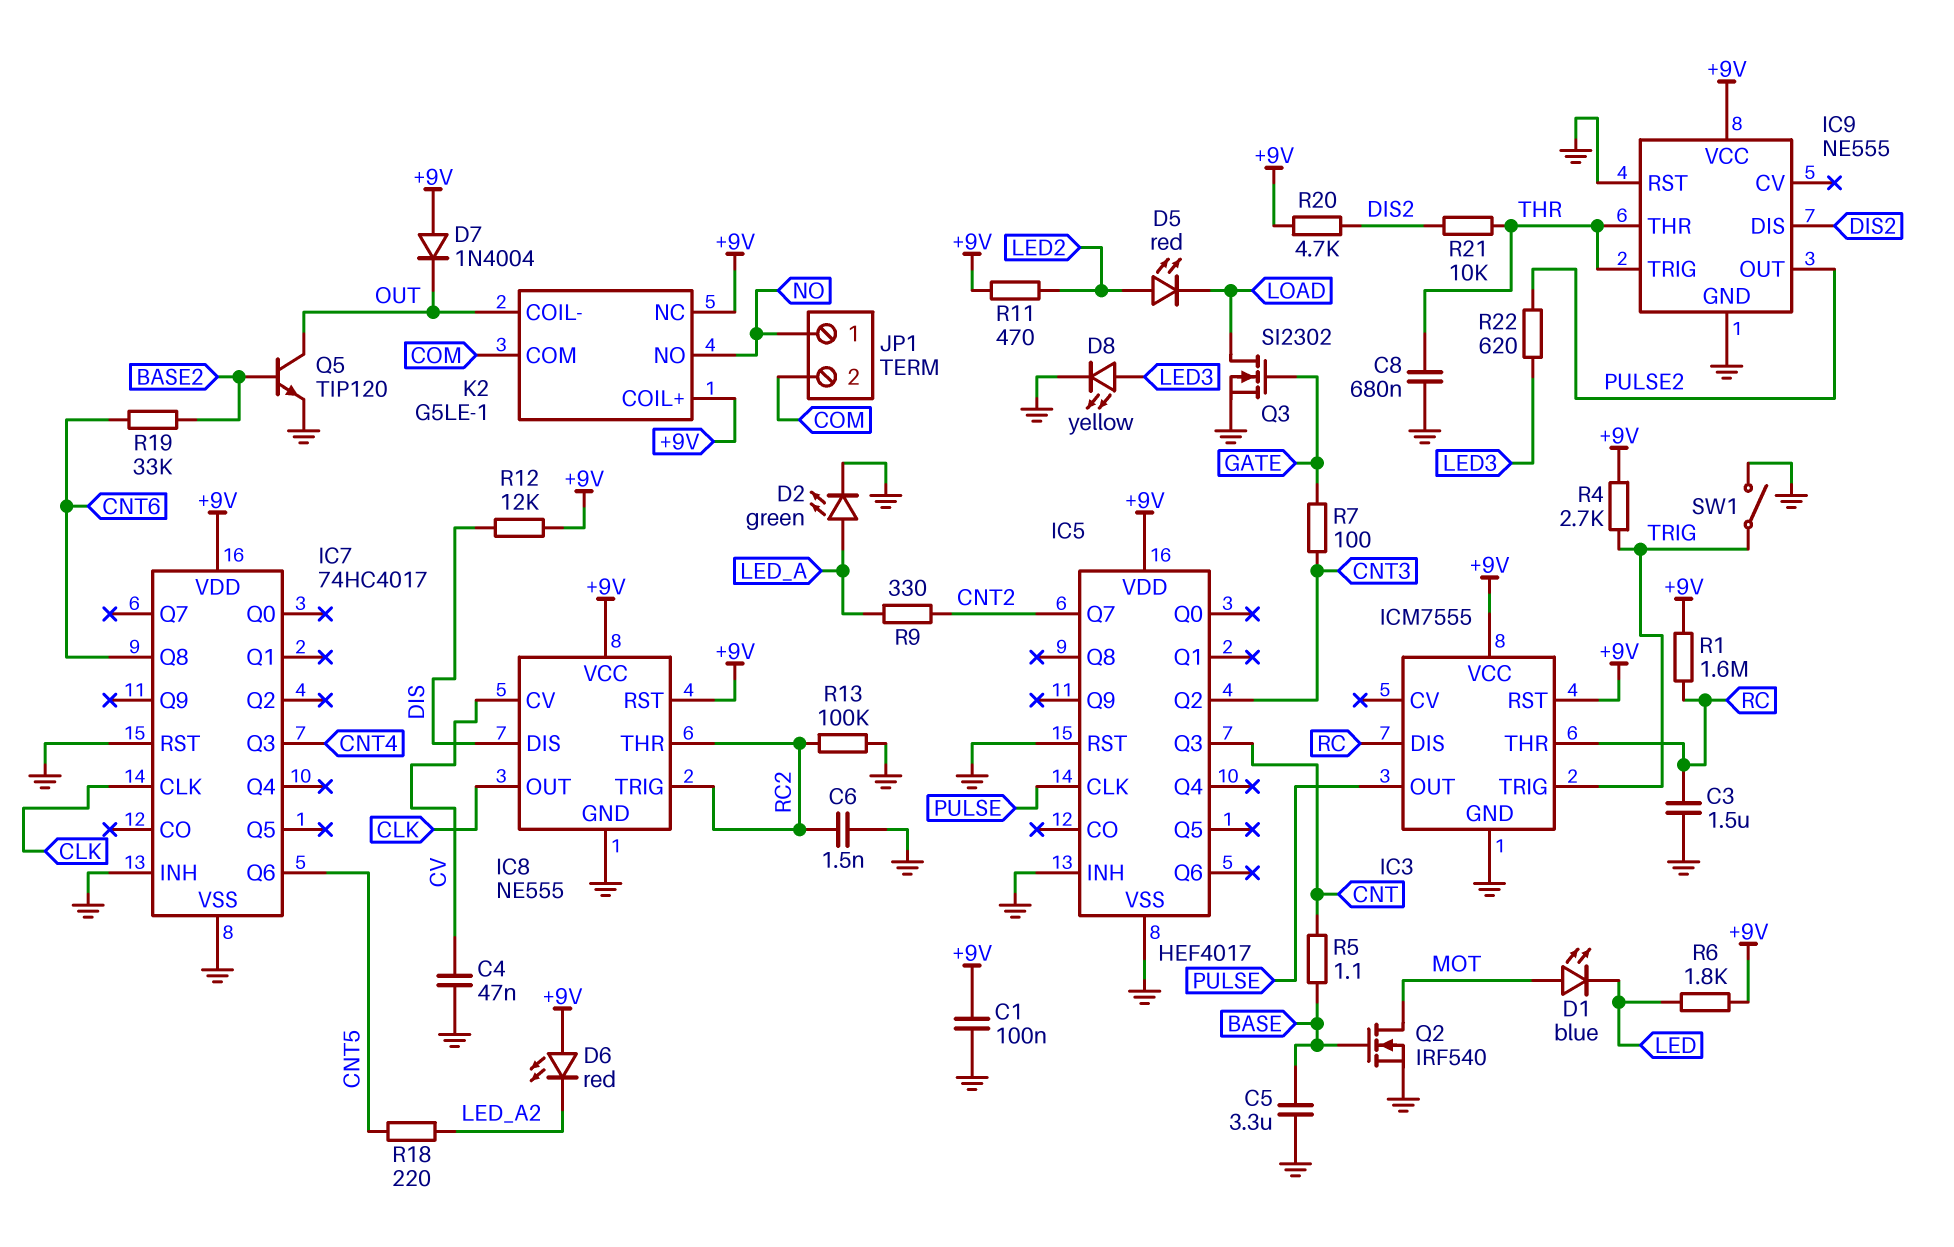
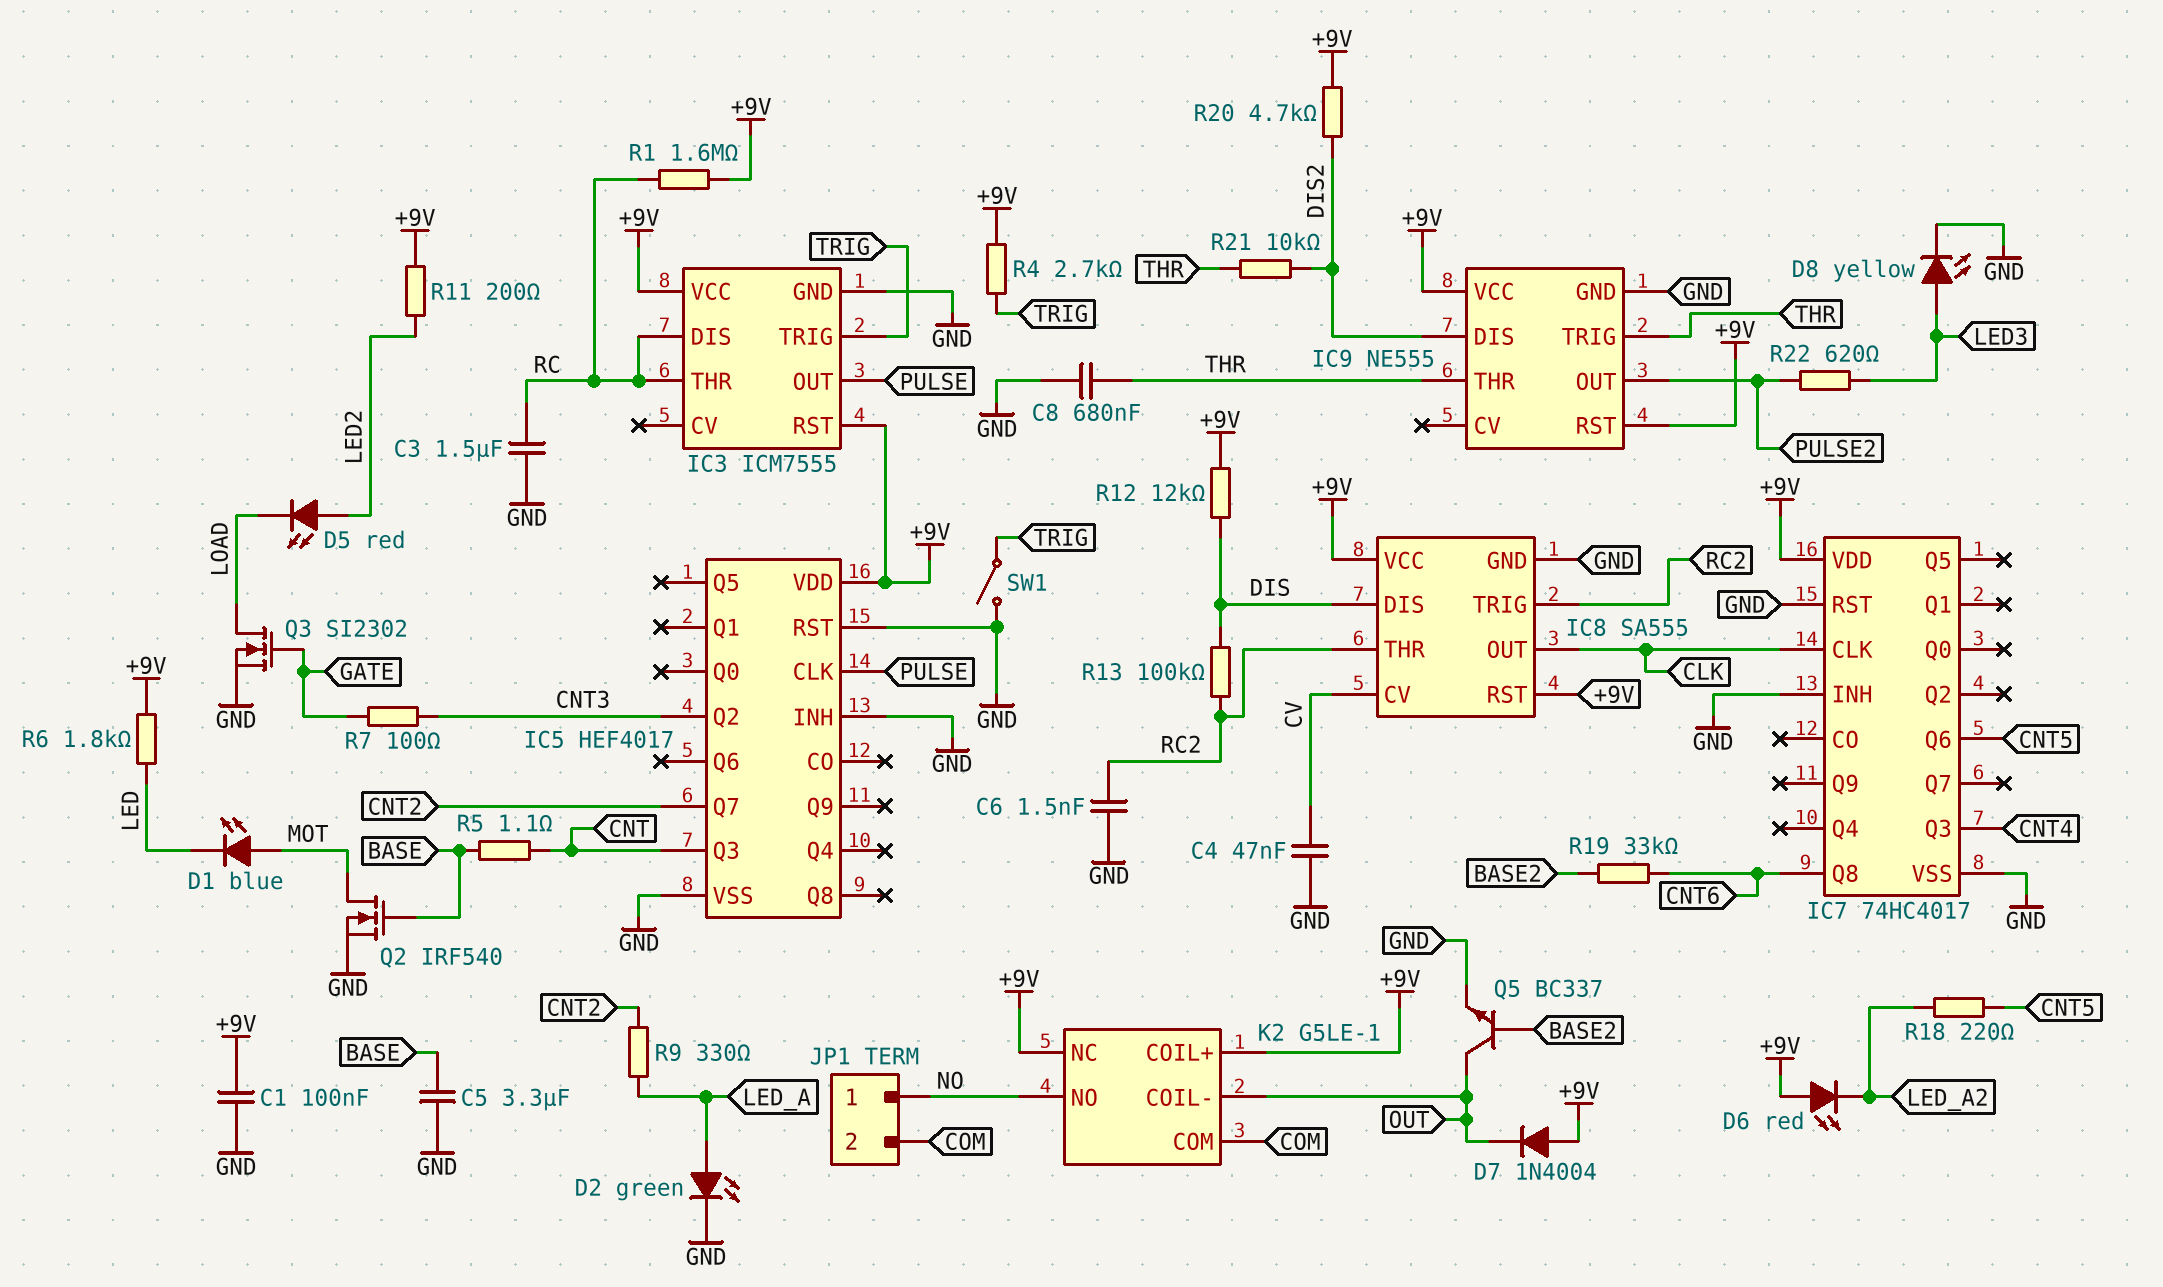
IC8: NE555 -> SA555
IC9 pin RST: GND -> +9V
Q5: NPN TIP120 (B BASE2, C OUT, E GND) -> NPN BC337 (B BASE2, C OUT, E GND)
R11: 470 (+9V, LED2) -> 200 (+9V, LED2)
R13: 100k (GND, RC2) -> 100k (DIS, RC2)

